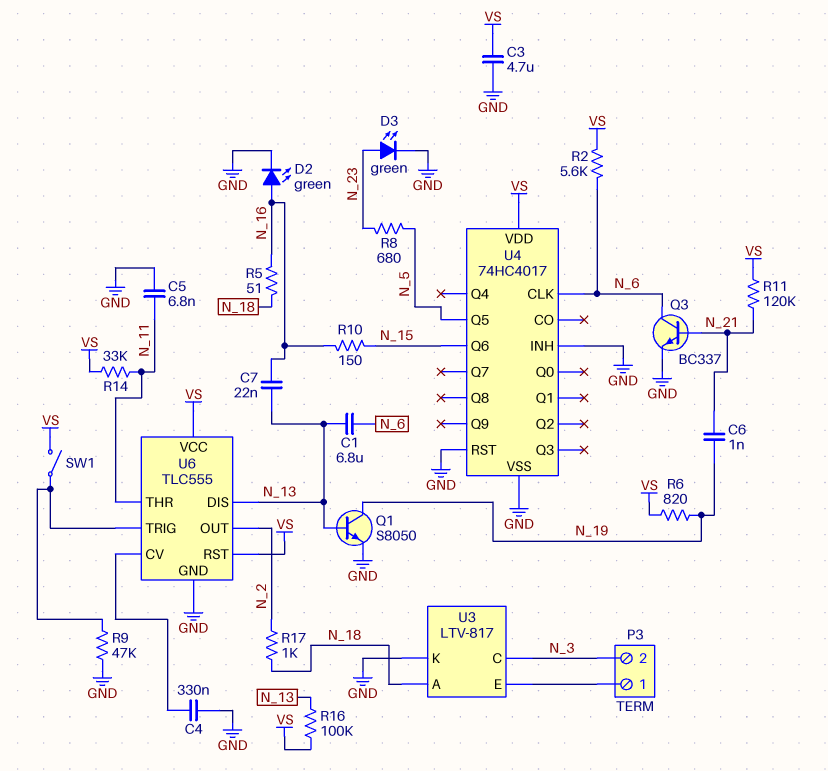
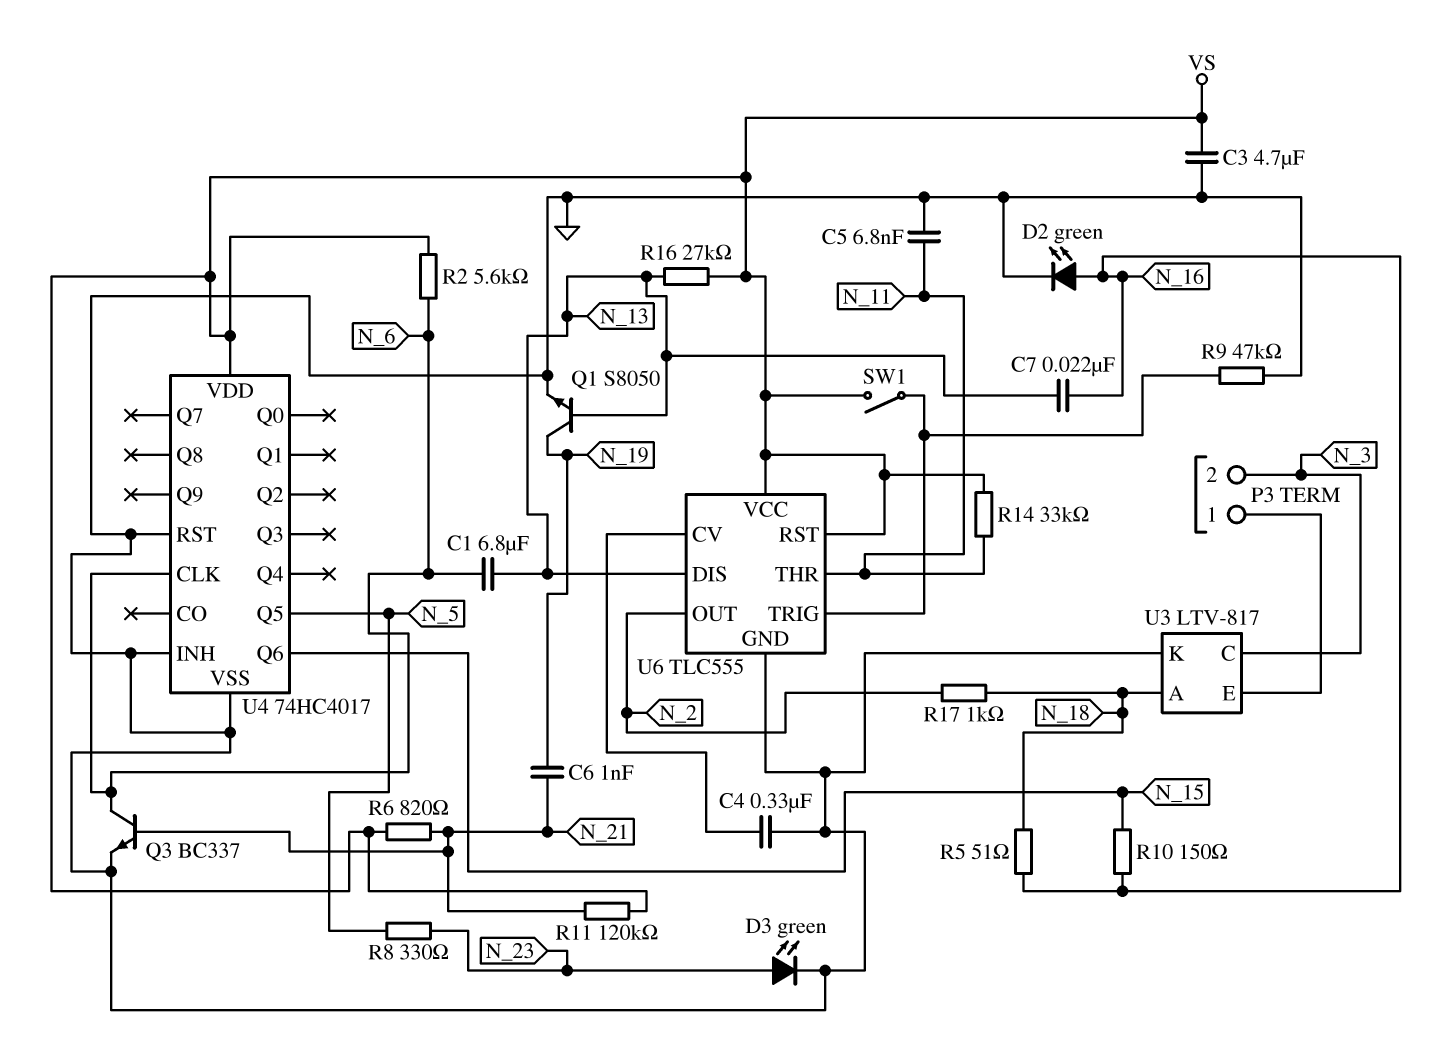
R6: 820 (N_19, VS) -> 820 (N_21, VS)
R8: 680 (N_5, N_23) -> 330 (N_5, N_23)
R16: 100k (N_13, VS) -> 27k (N_13, VS)

